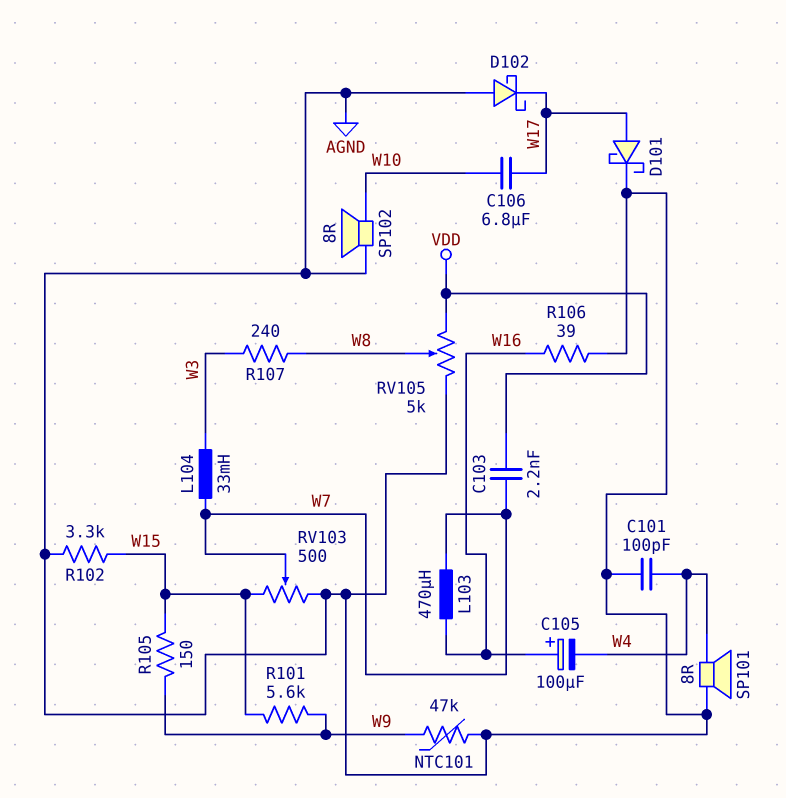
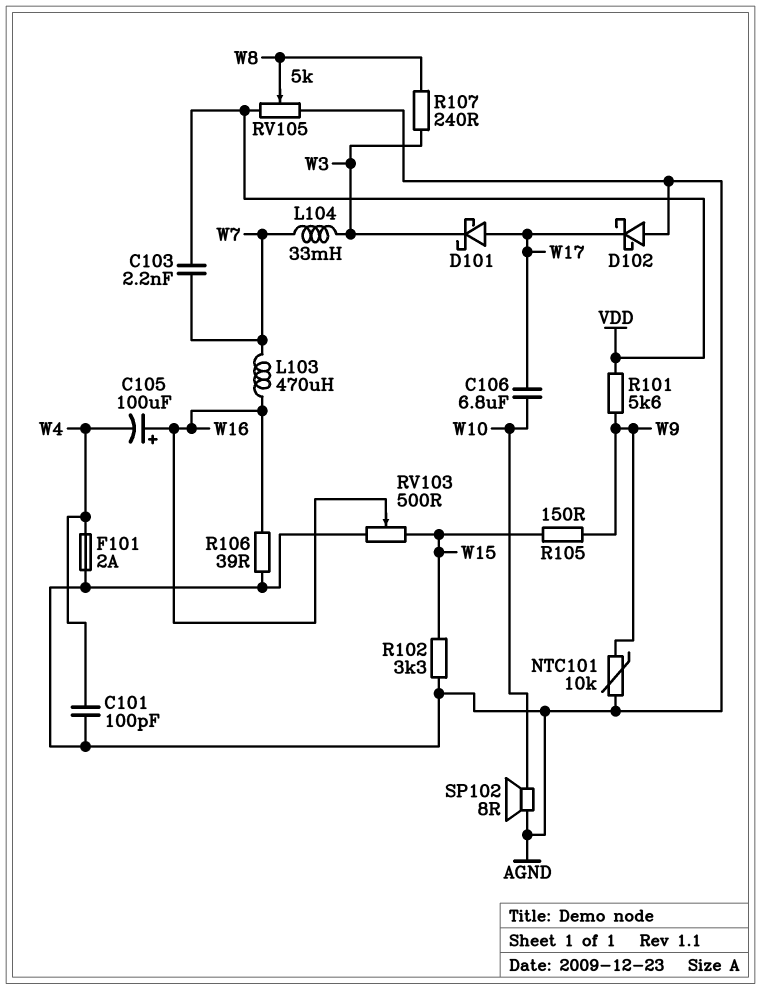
D101: schottky (A W17, K AGND) -> schottky (A W17, K W3)
F101: none -> 2A (AGND, W4)
NTC101: 47k (AGND, W9) -> 10k (AGND, W9)
R101: 5.6k (W9, W15) -> 5.6k (VDD, W9)
RV103: 500 (AGND, W15, wiper W7) -> 500 (AGND, W15, wiper W16)
SP101: speaker 8R (AGND, W4) -> none

